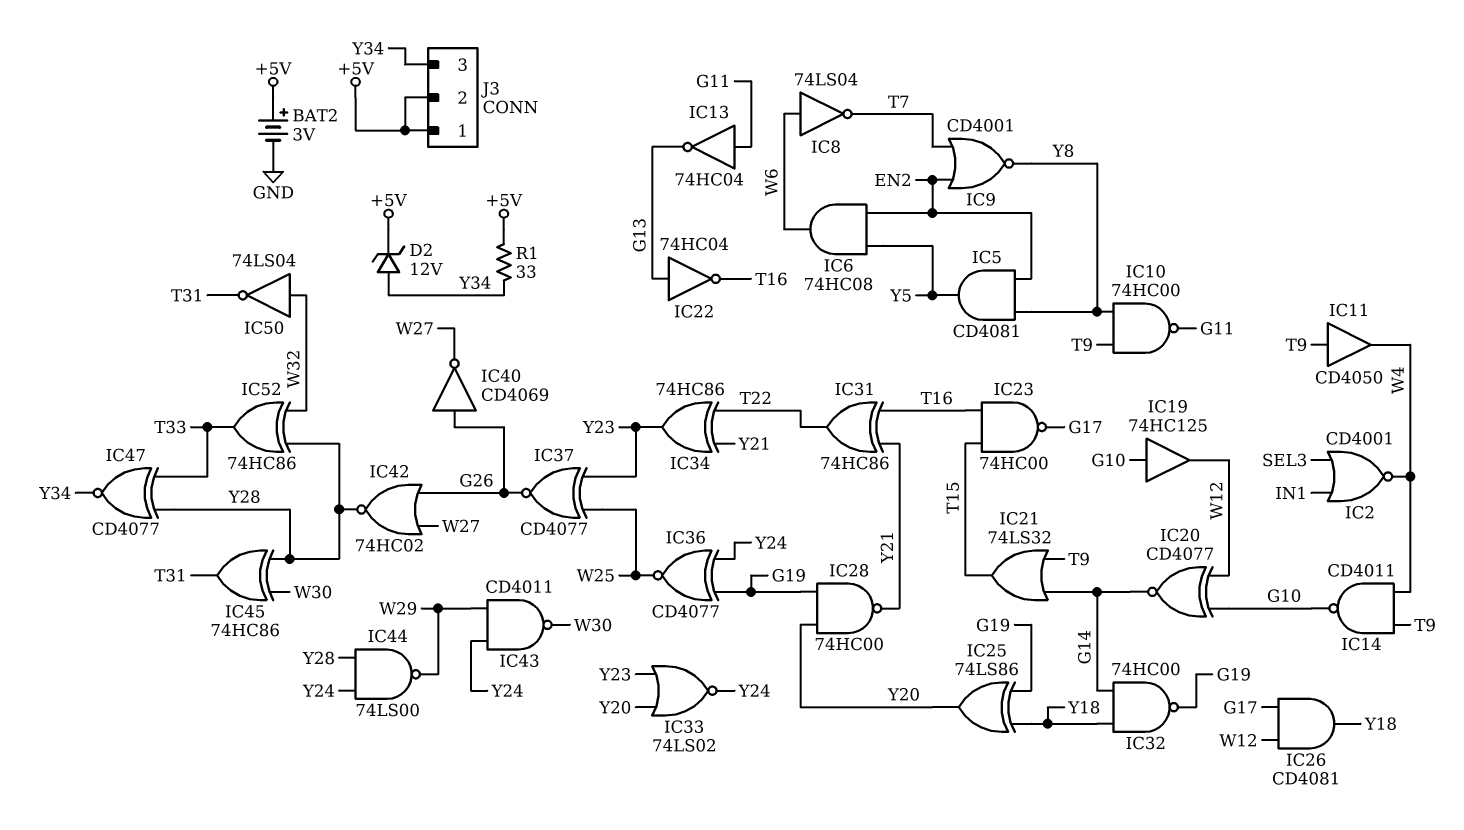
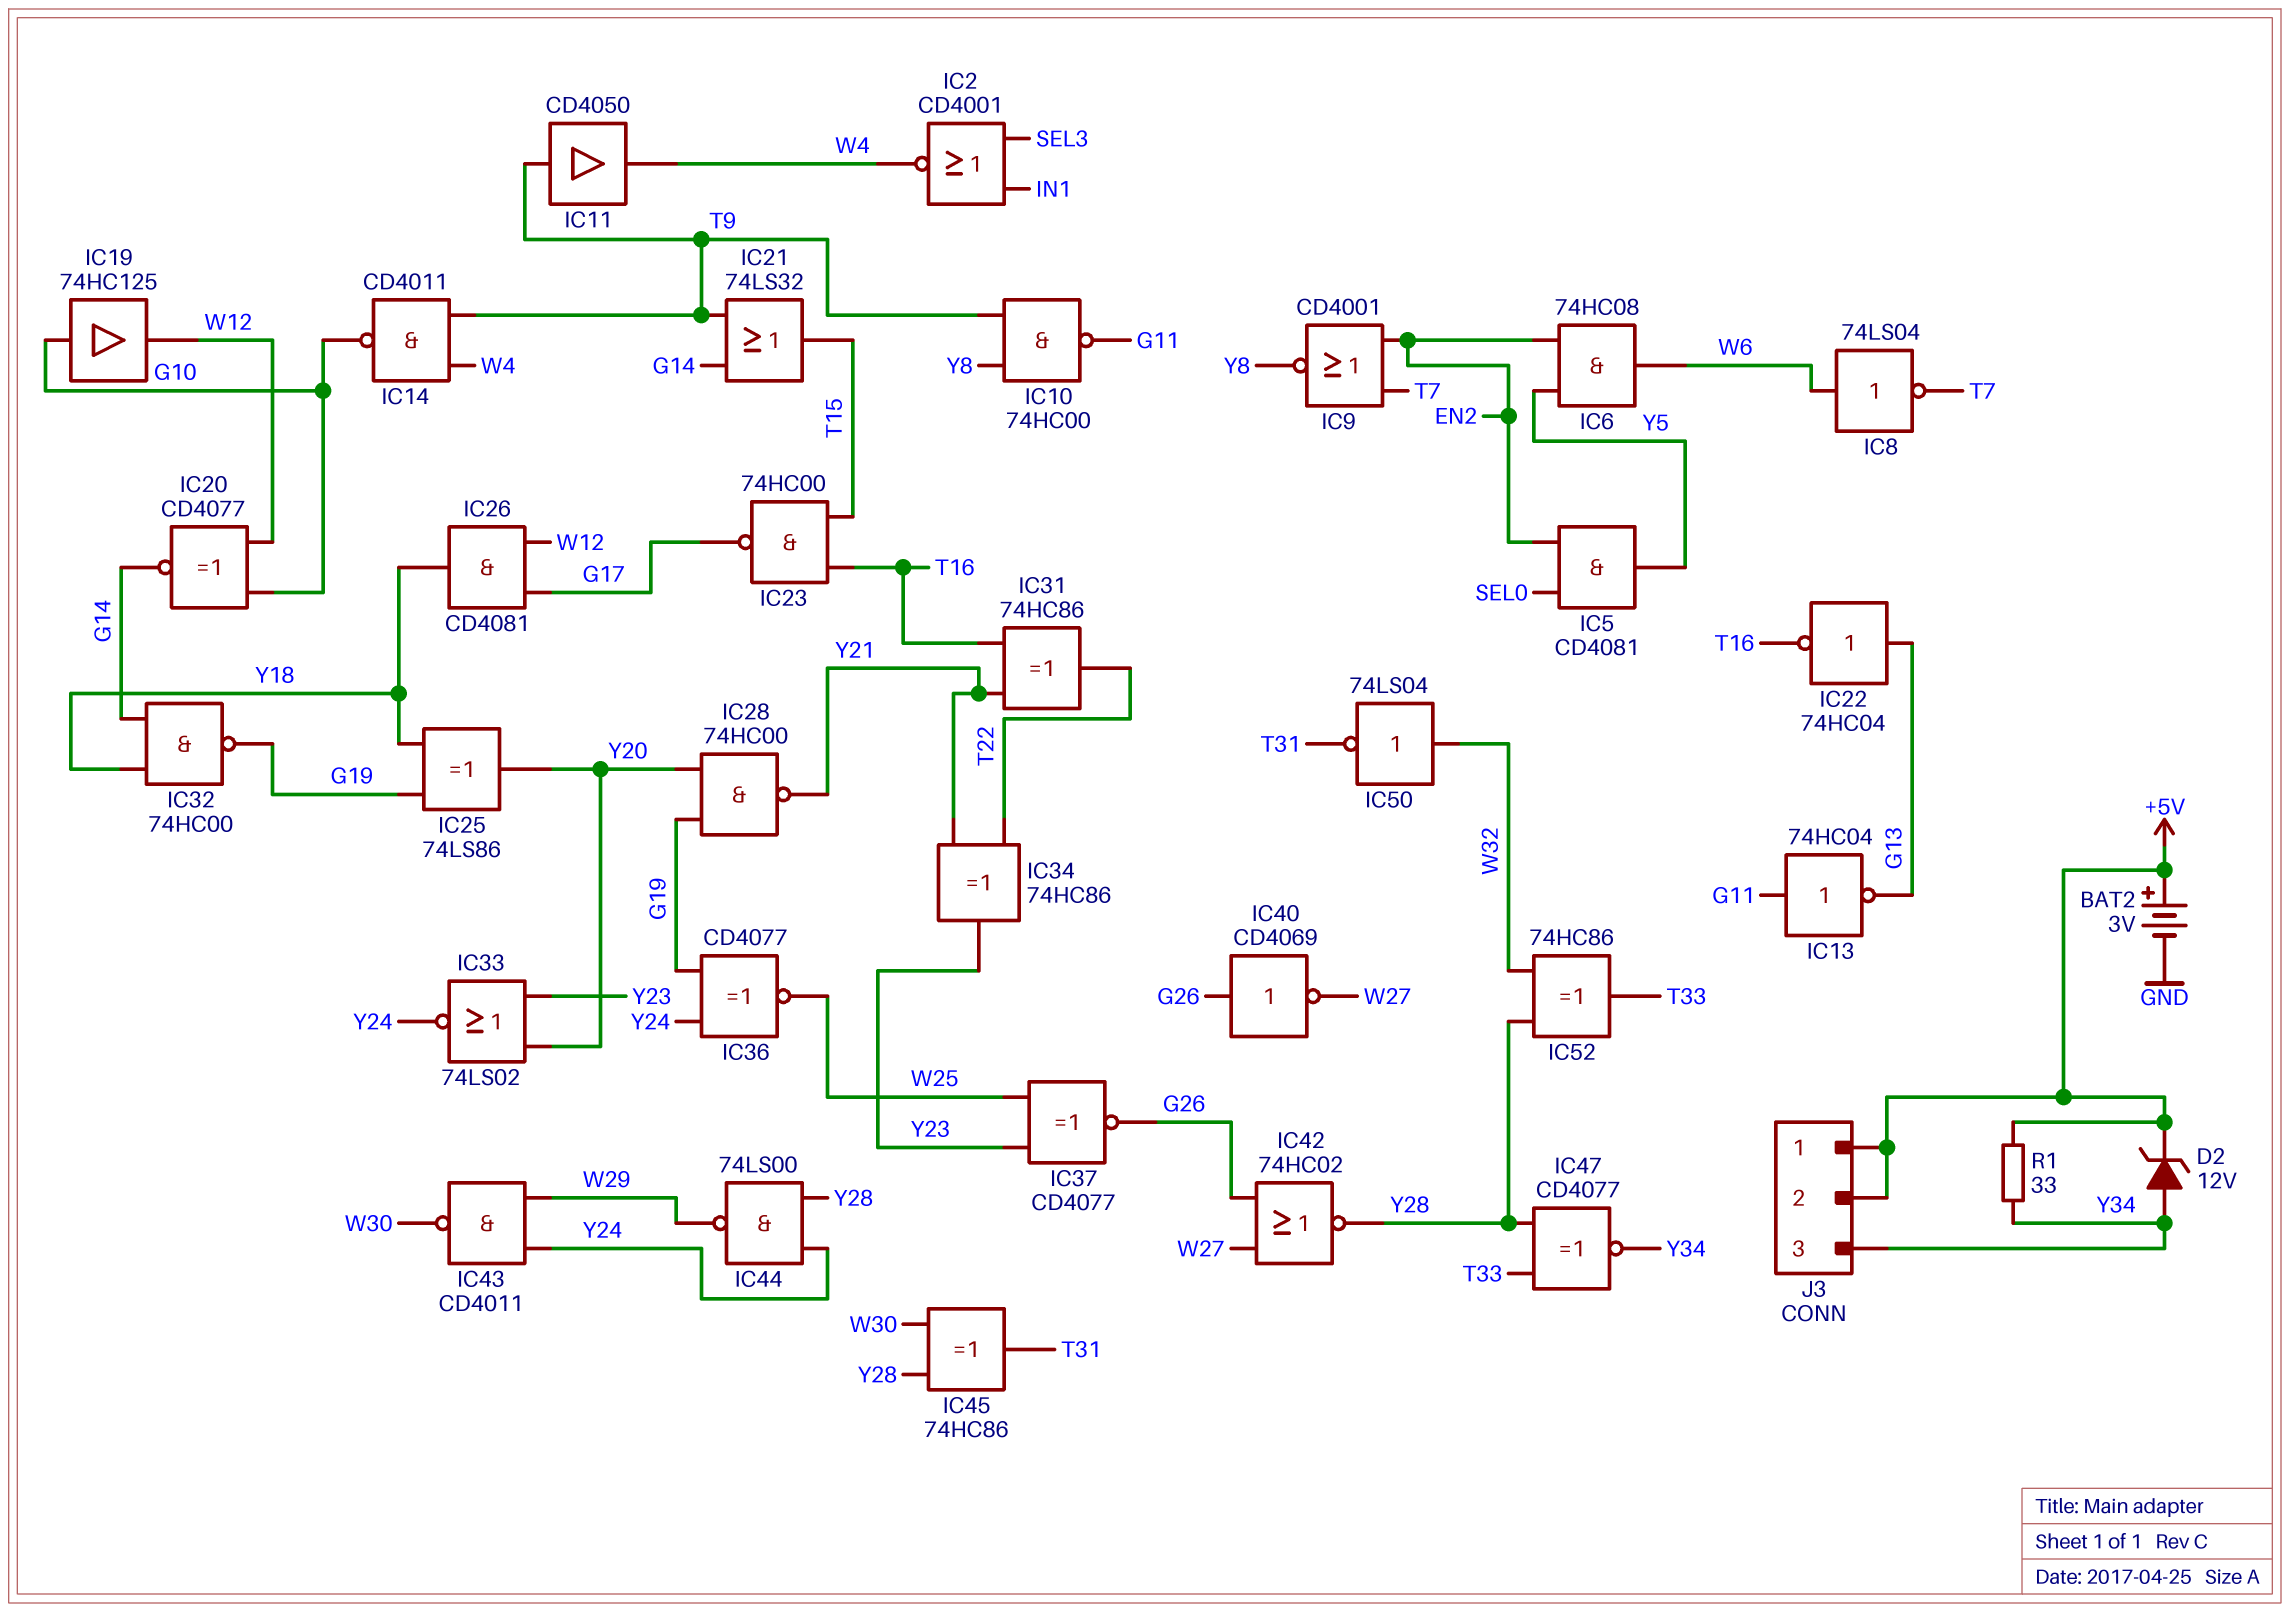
IC5: AND CD4081 (in EN2, in Y8, out Y5) -> AND CD4081 (in EN2, in SEL0, out Y5)

